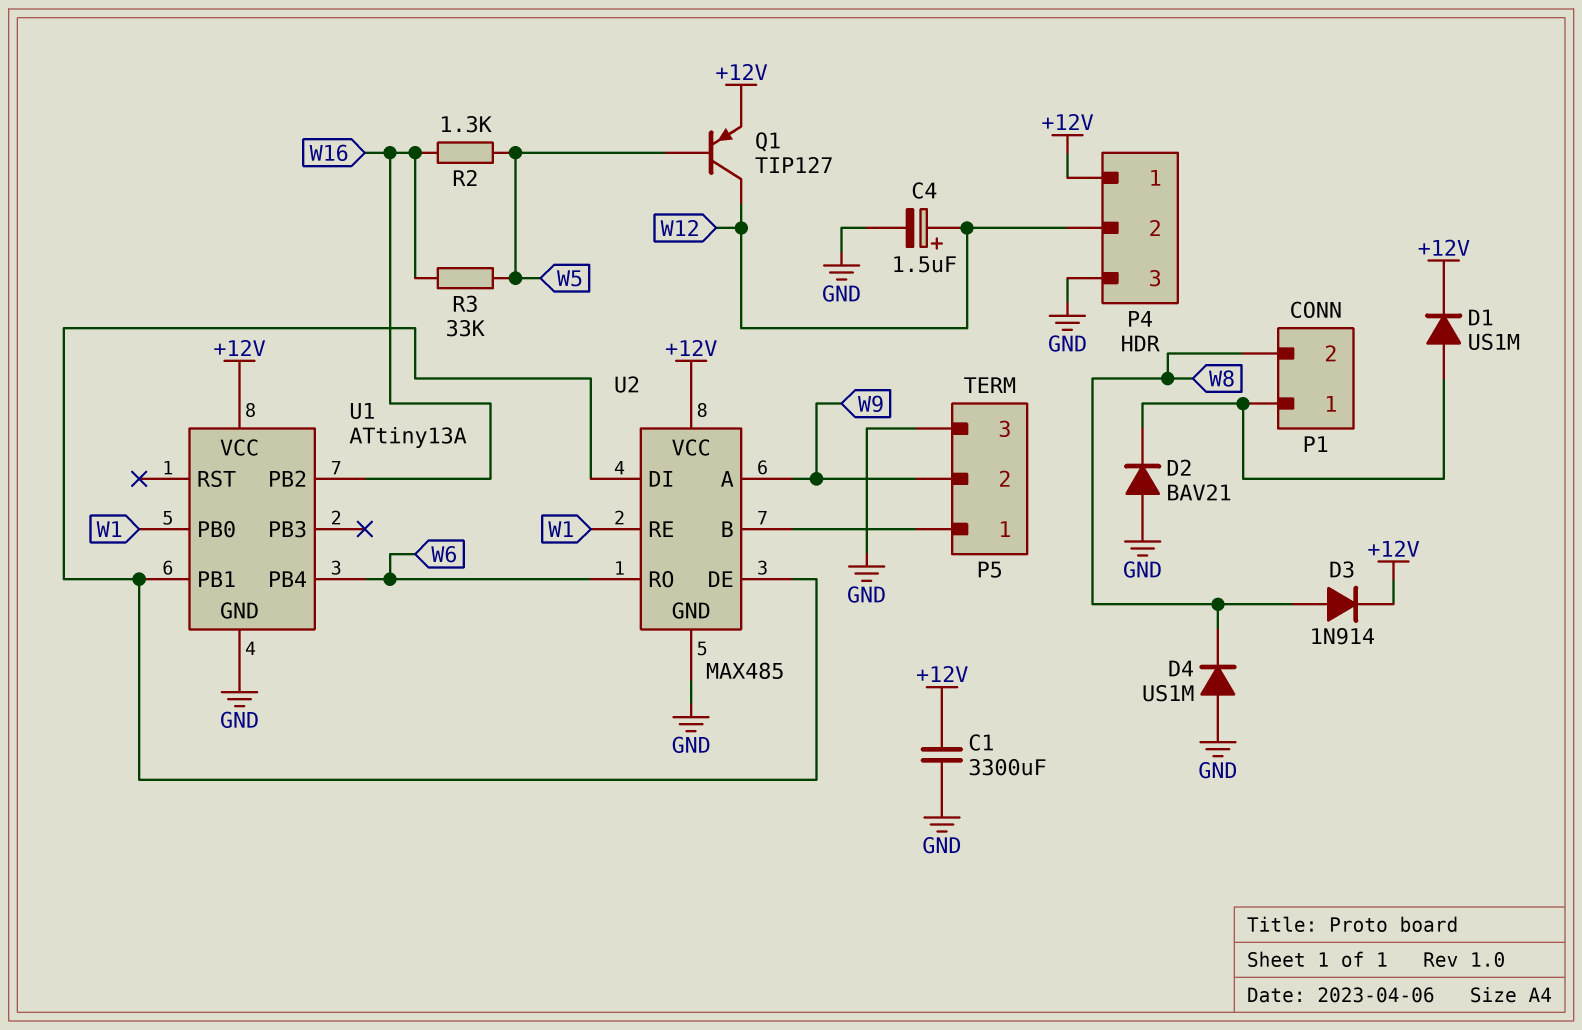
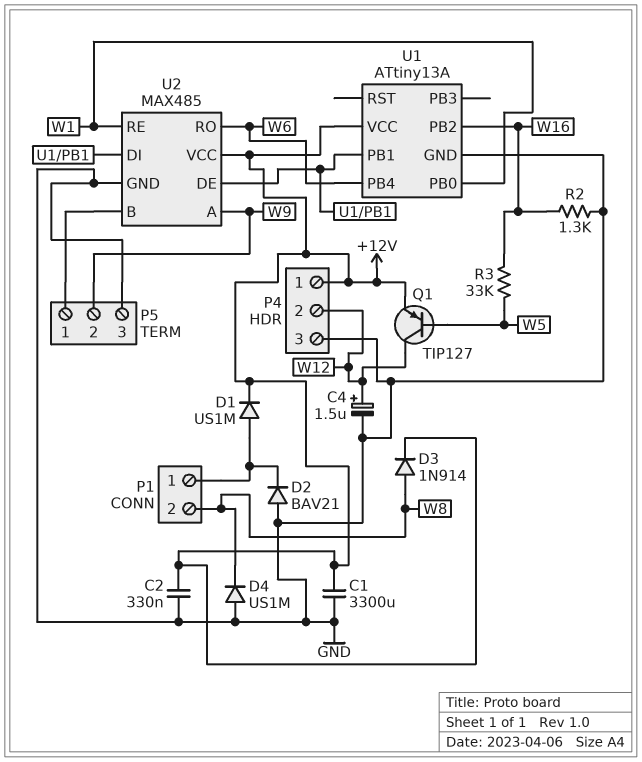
C2: none -> 330nF (+12V, GND)
R2: 1.3k (W5, W16) -> 1.3k (GND, W16)

